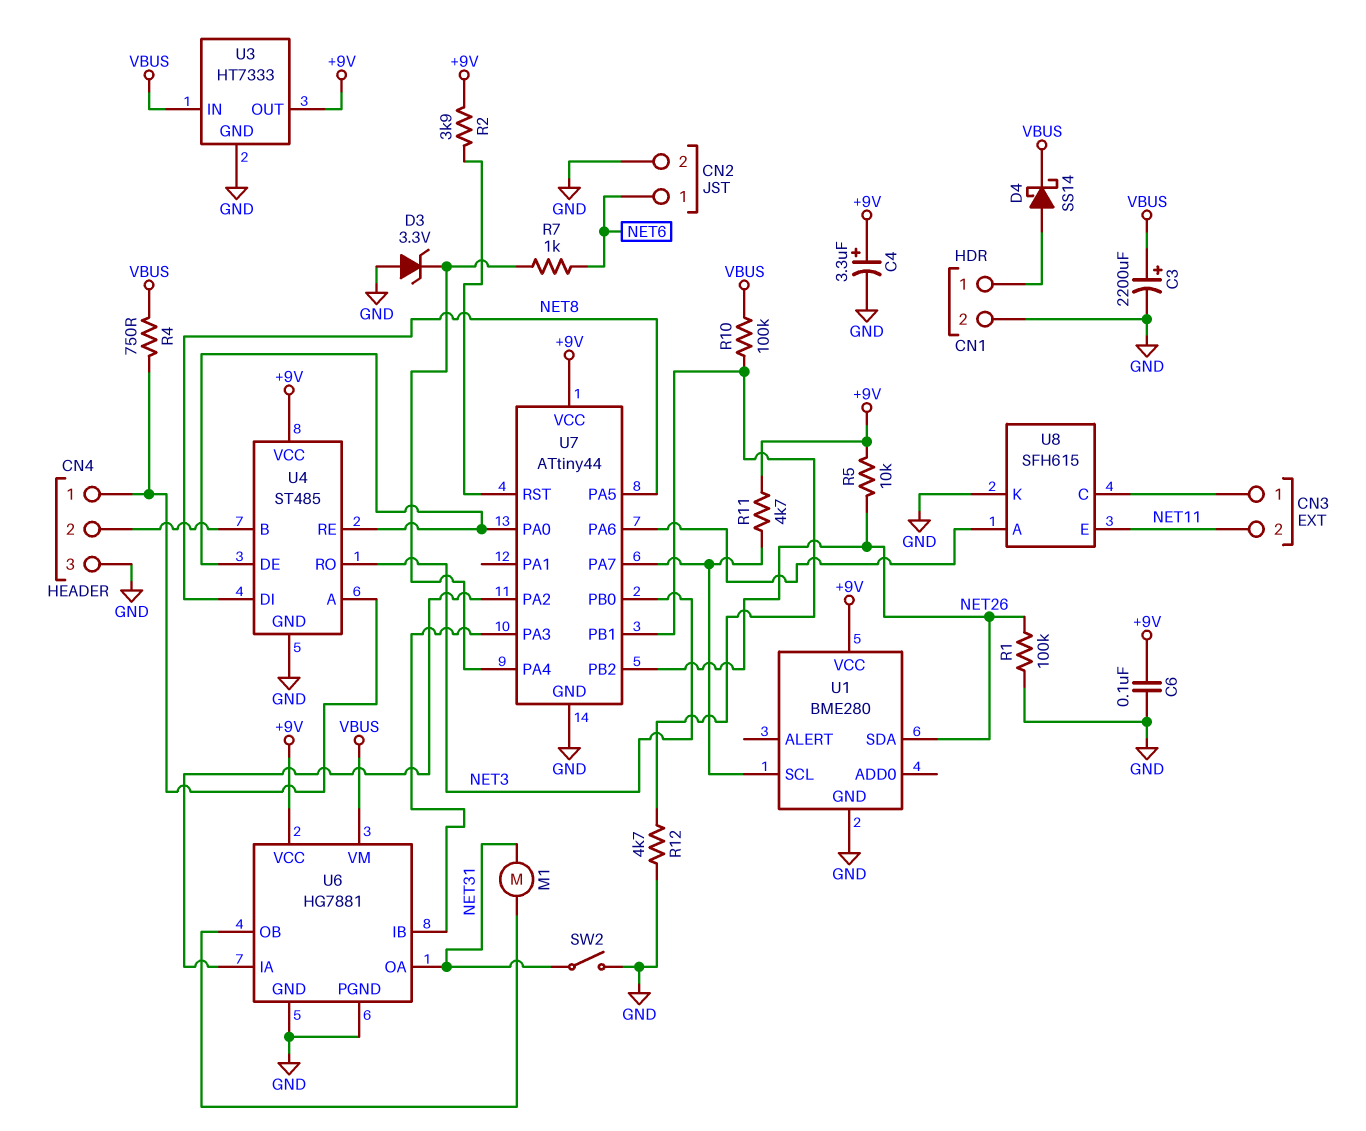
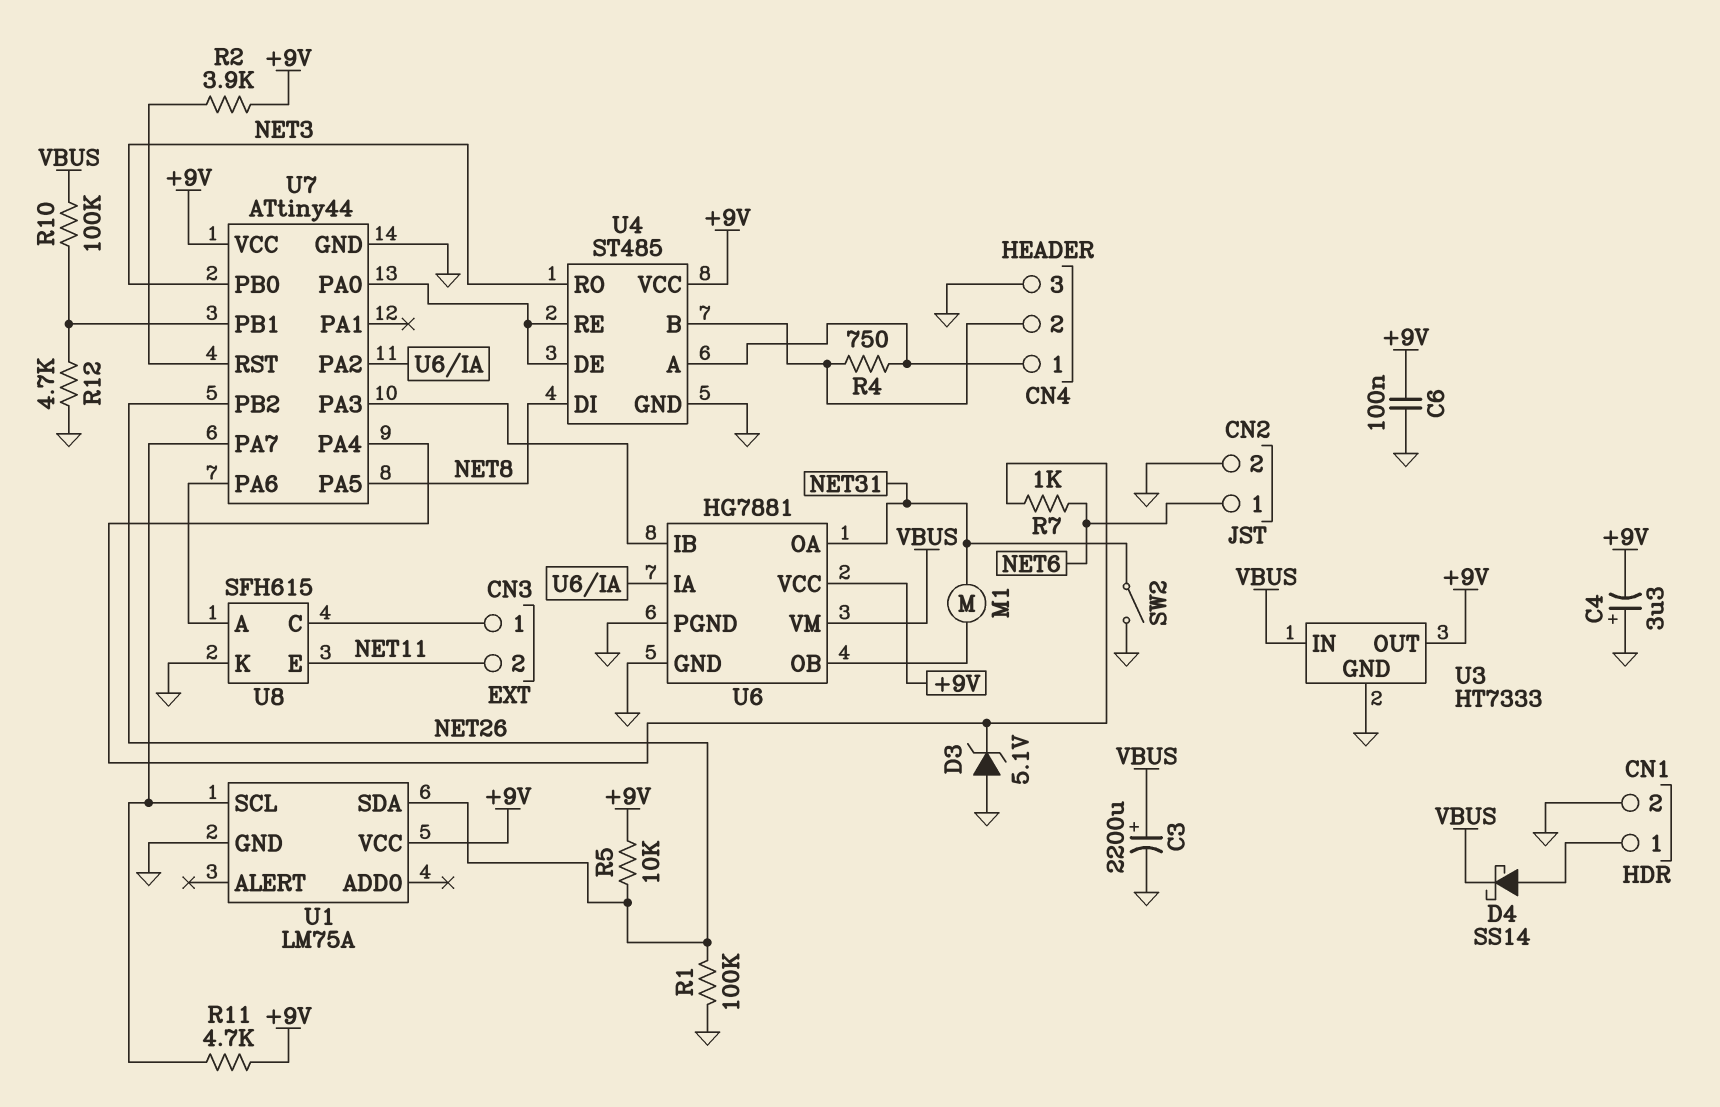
C4: 3.3uF (plus +9V, minus GND) -> 3.3uF (plus GND, minus +9V)
D3: zener 3.3V (A GND, K U7/PA4) -> zener 5.1V (A GND, K U7/PA4)
R4: 750 (CN4/1, VBUS) -> 750 (CN4/1, CN4/2)
U1: BME280 -> LM75A

